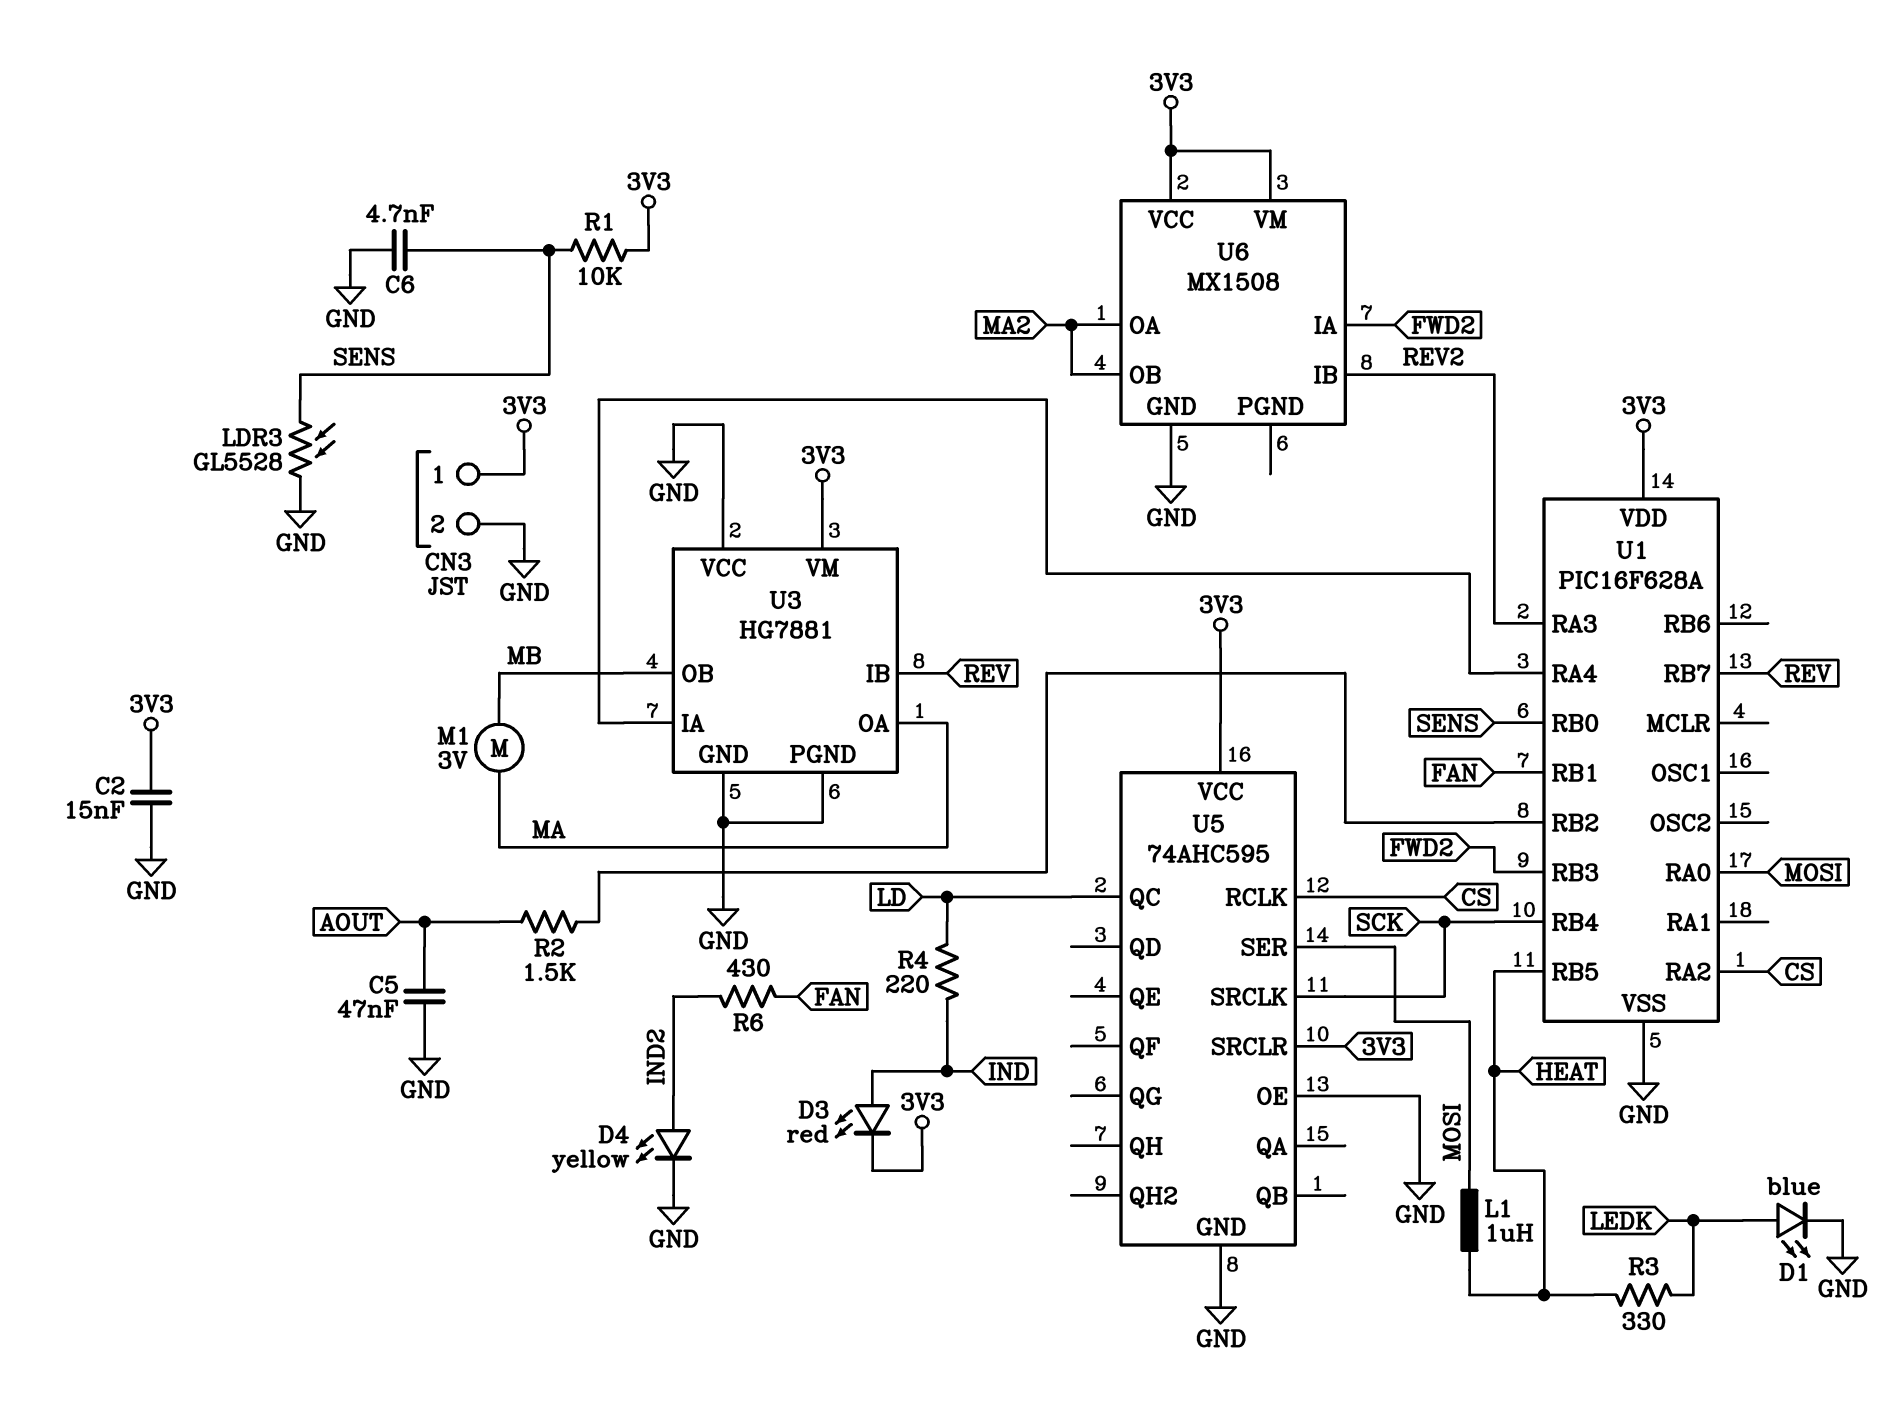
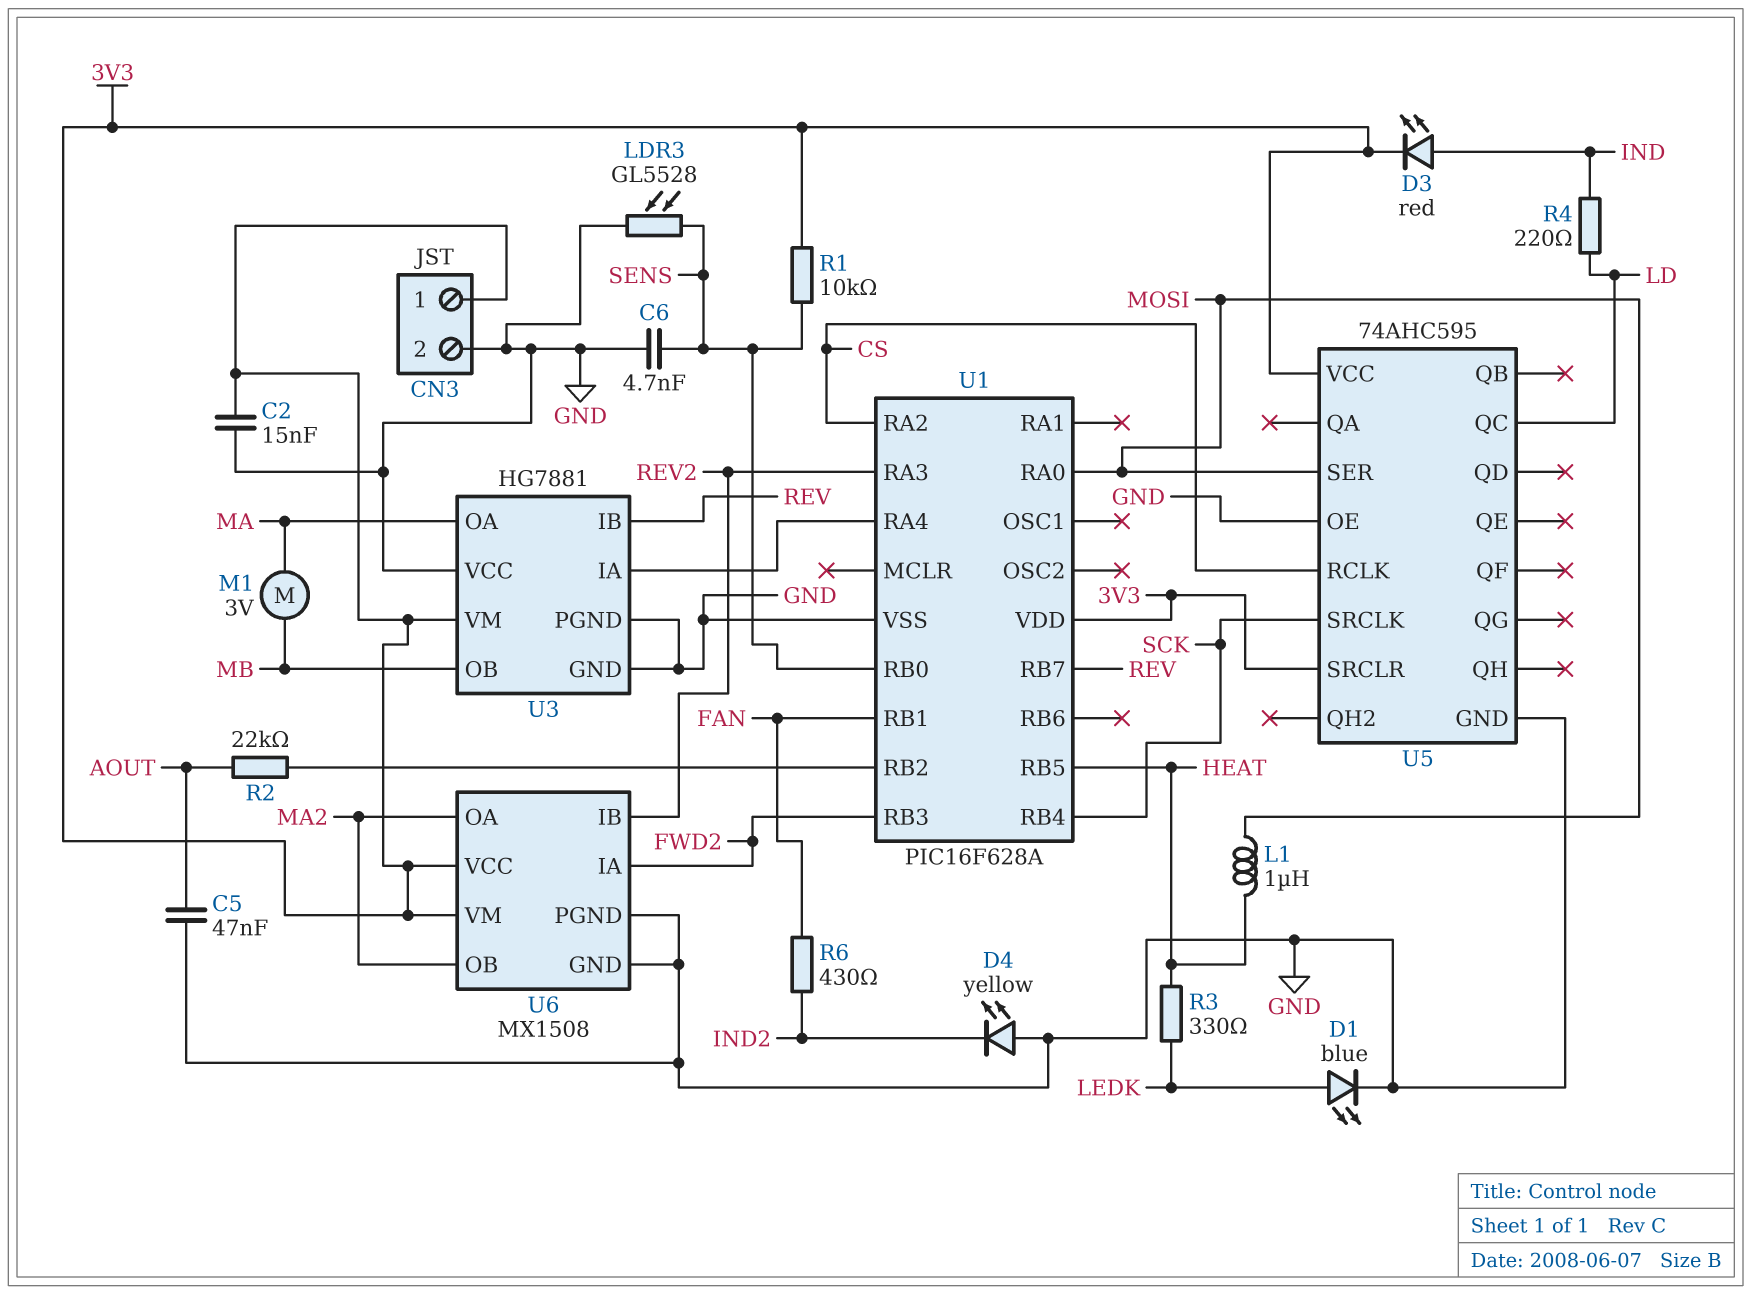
D4: LED yellow (A IND2, K GND) -> LED yellow (A GND, K IND2)
R2: 1.5k (AOUT, U1/RB2) -> 22k (AOUT, U1/RB2)
U6 pin PGND: none -> GND

